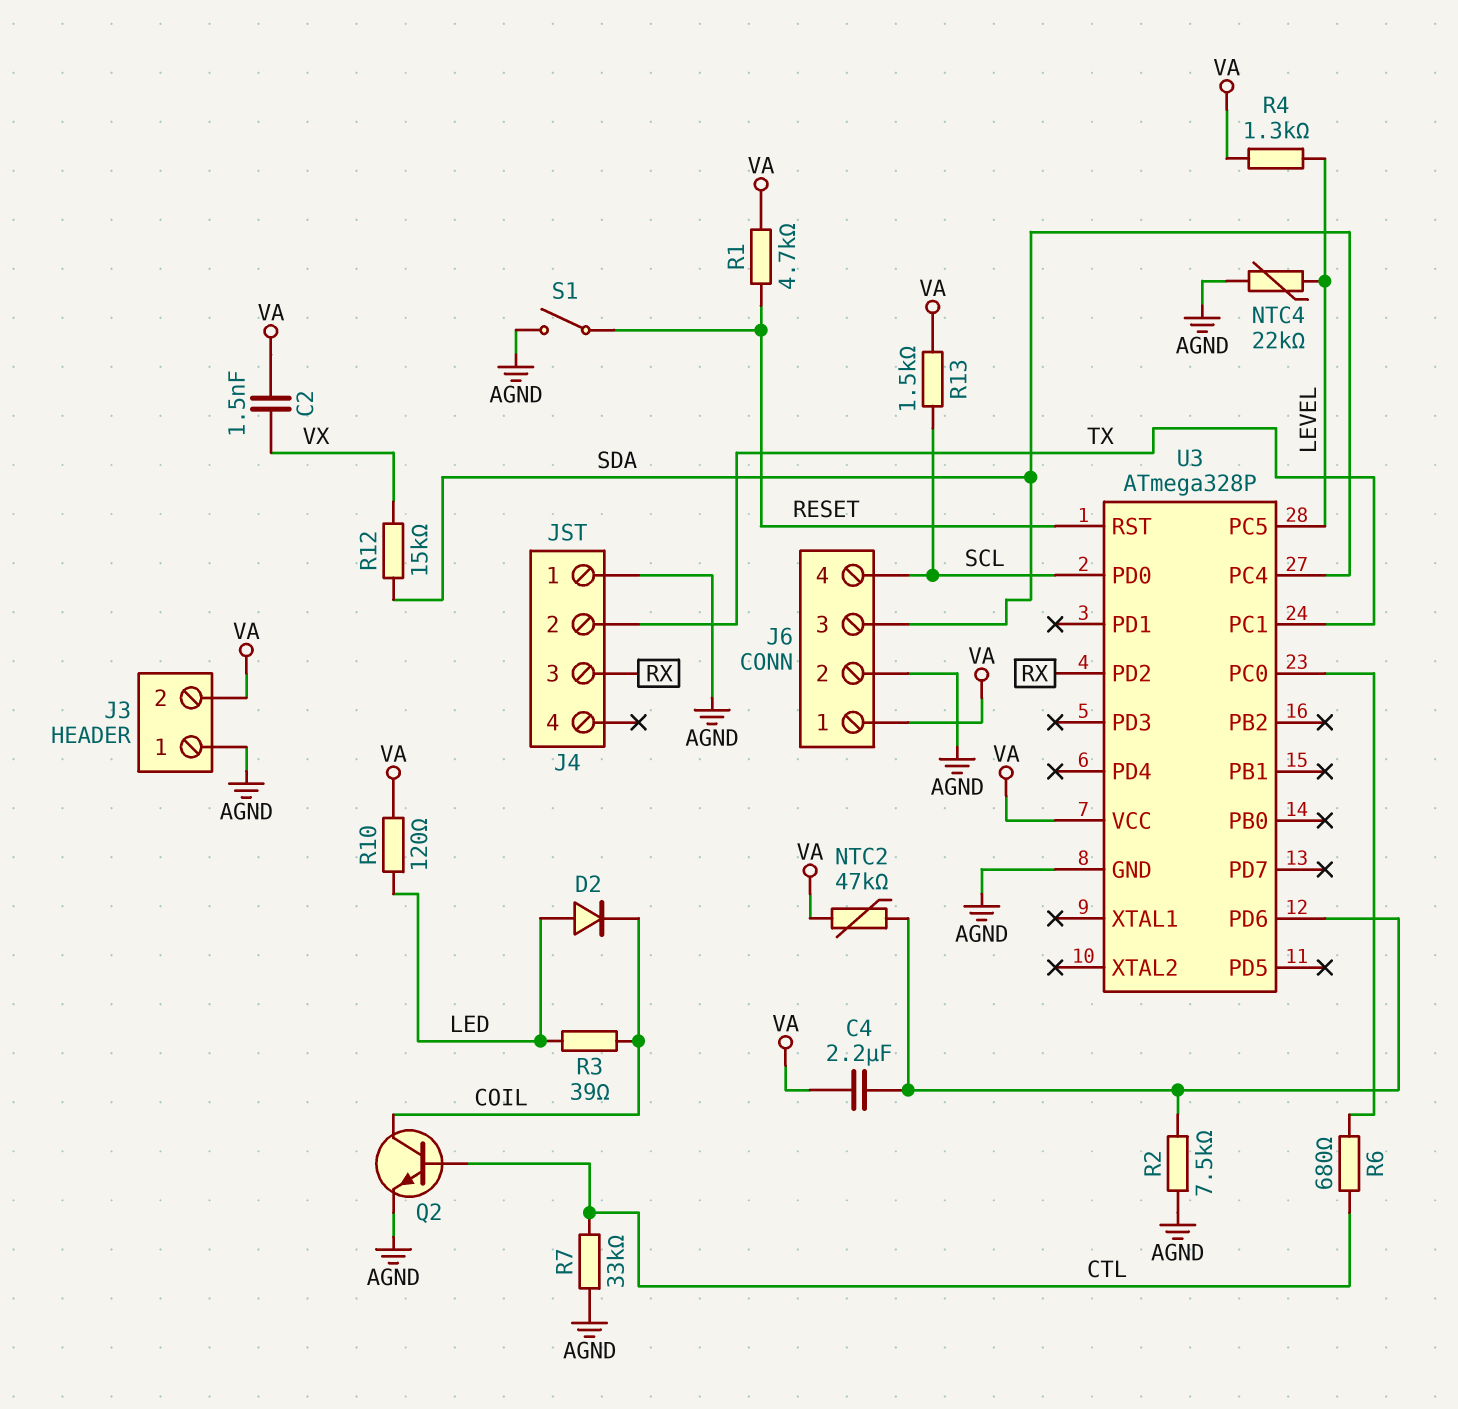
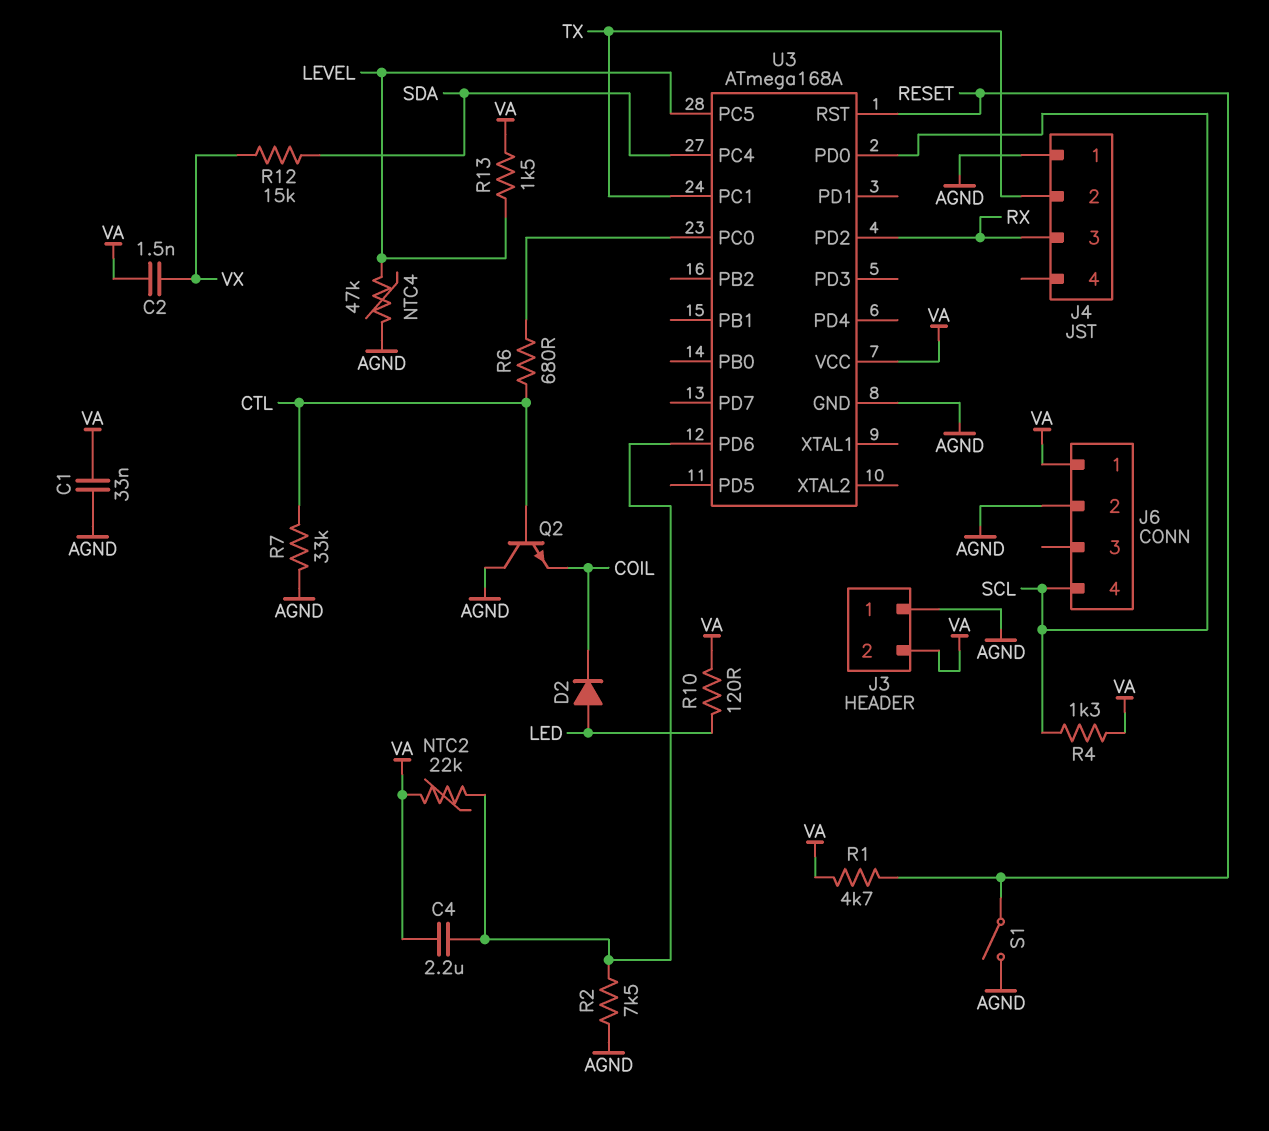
C1: none -> 33nF (AGND, VA)
J6 pin 3: SDA -> none
NTC2: 47k (U3/PD6, VA) -> 22k (U3/PD6, VA)
NTC4: 22k (AGND, LEVEL) -> 47k (AGND, LEVEL)
Q2: NPN (B CTL, C COIL, E AGND) -> NPN (B CTL, C AGND, E COIL)
R3: 39 (COIL, LED) -> none
R4: 1.3k (LEVEL, VA) -> 1.3k (SCL, VA)
R13: 1.5k (SCL, VA) -> 1.5k (LEVEL, VA)
U3: ATmega328P -> ATmega168A

